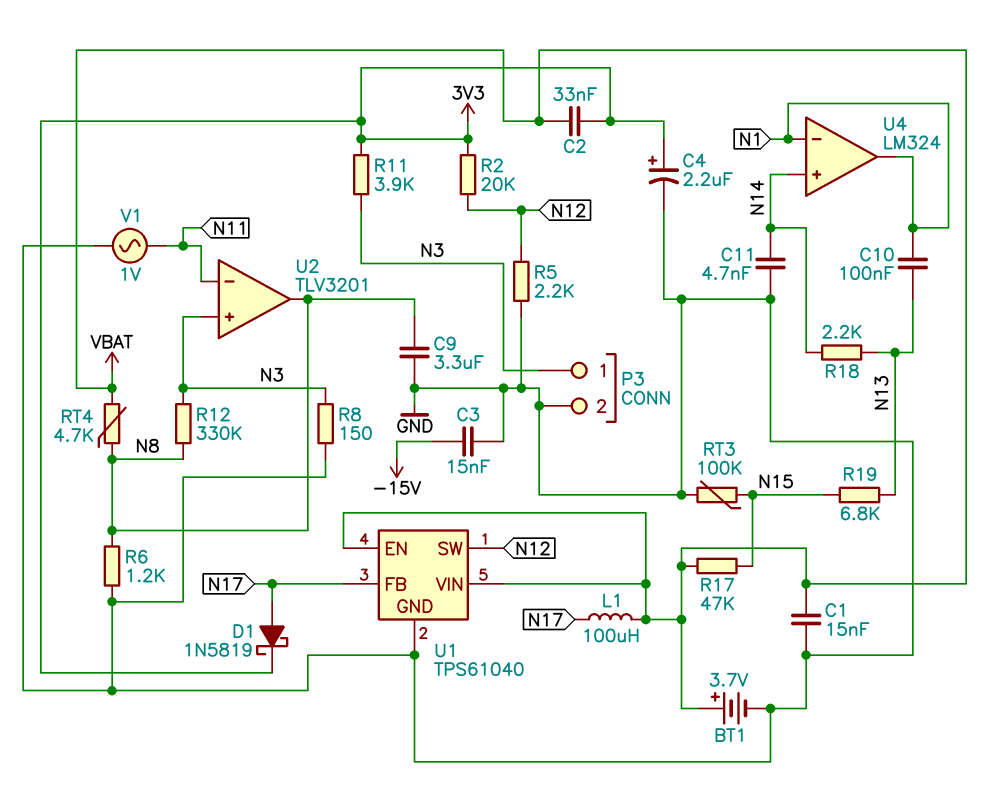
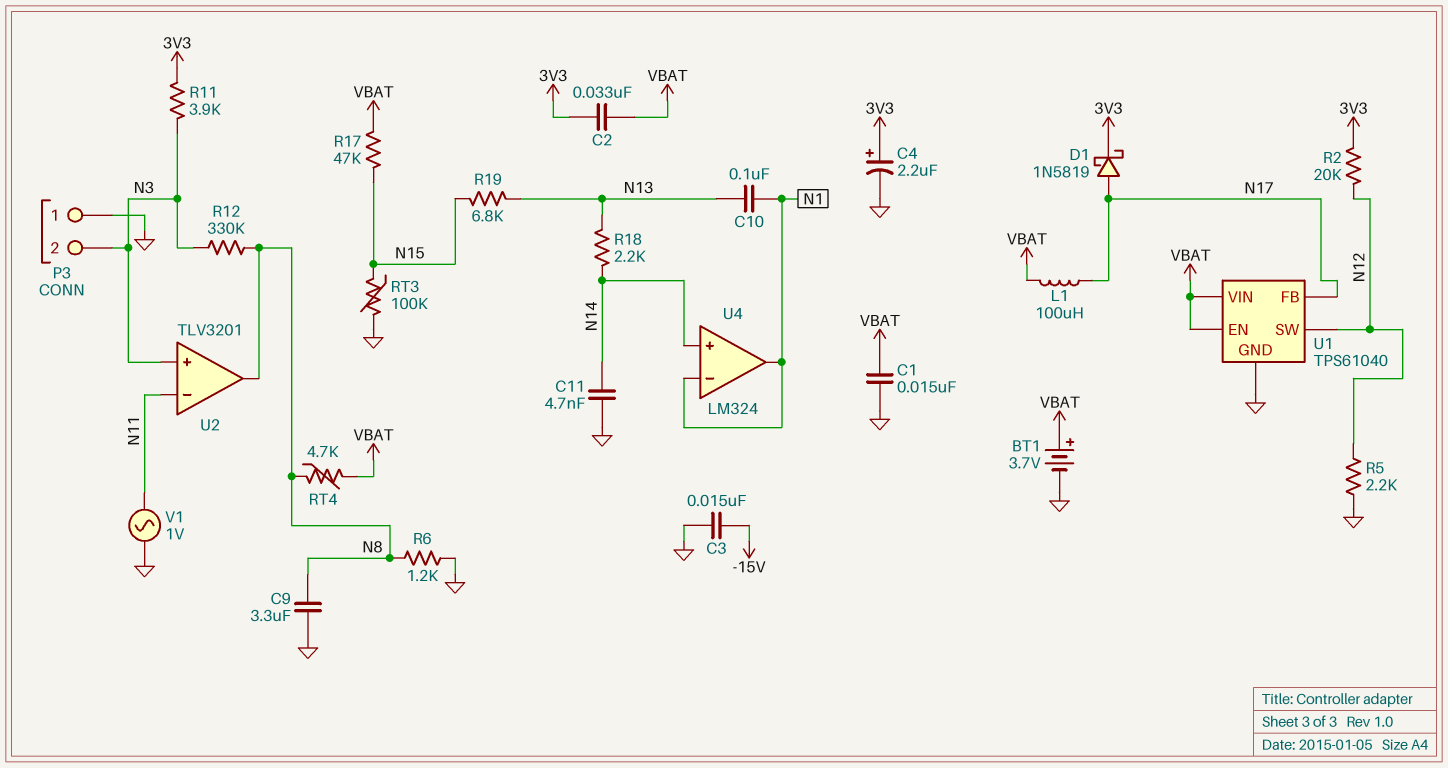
P3 pin 1: N3 -> GND
P3 pin 2: GND -> N3
R8: 150 (GND, N3) -> none

